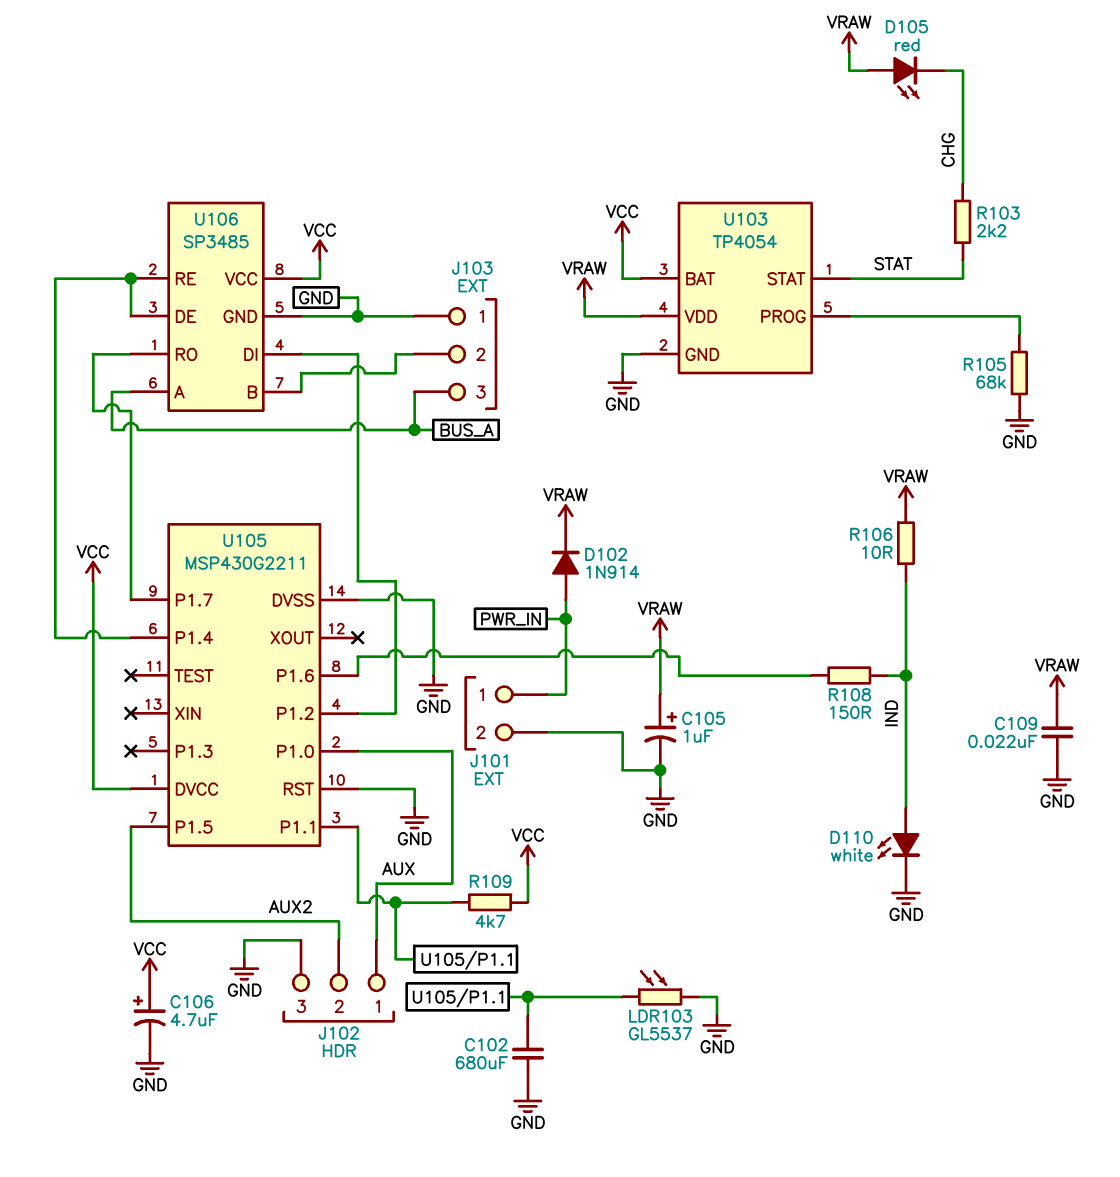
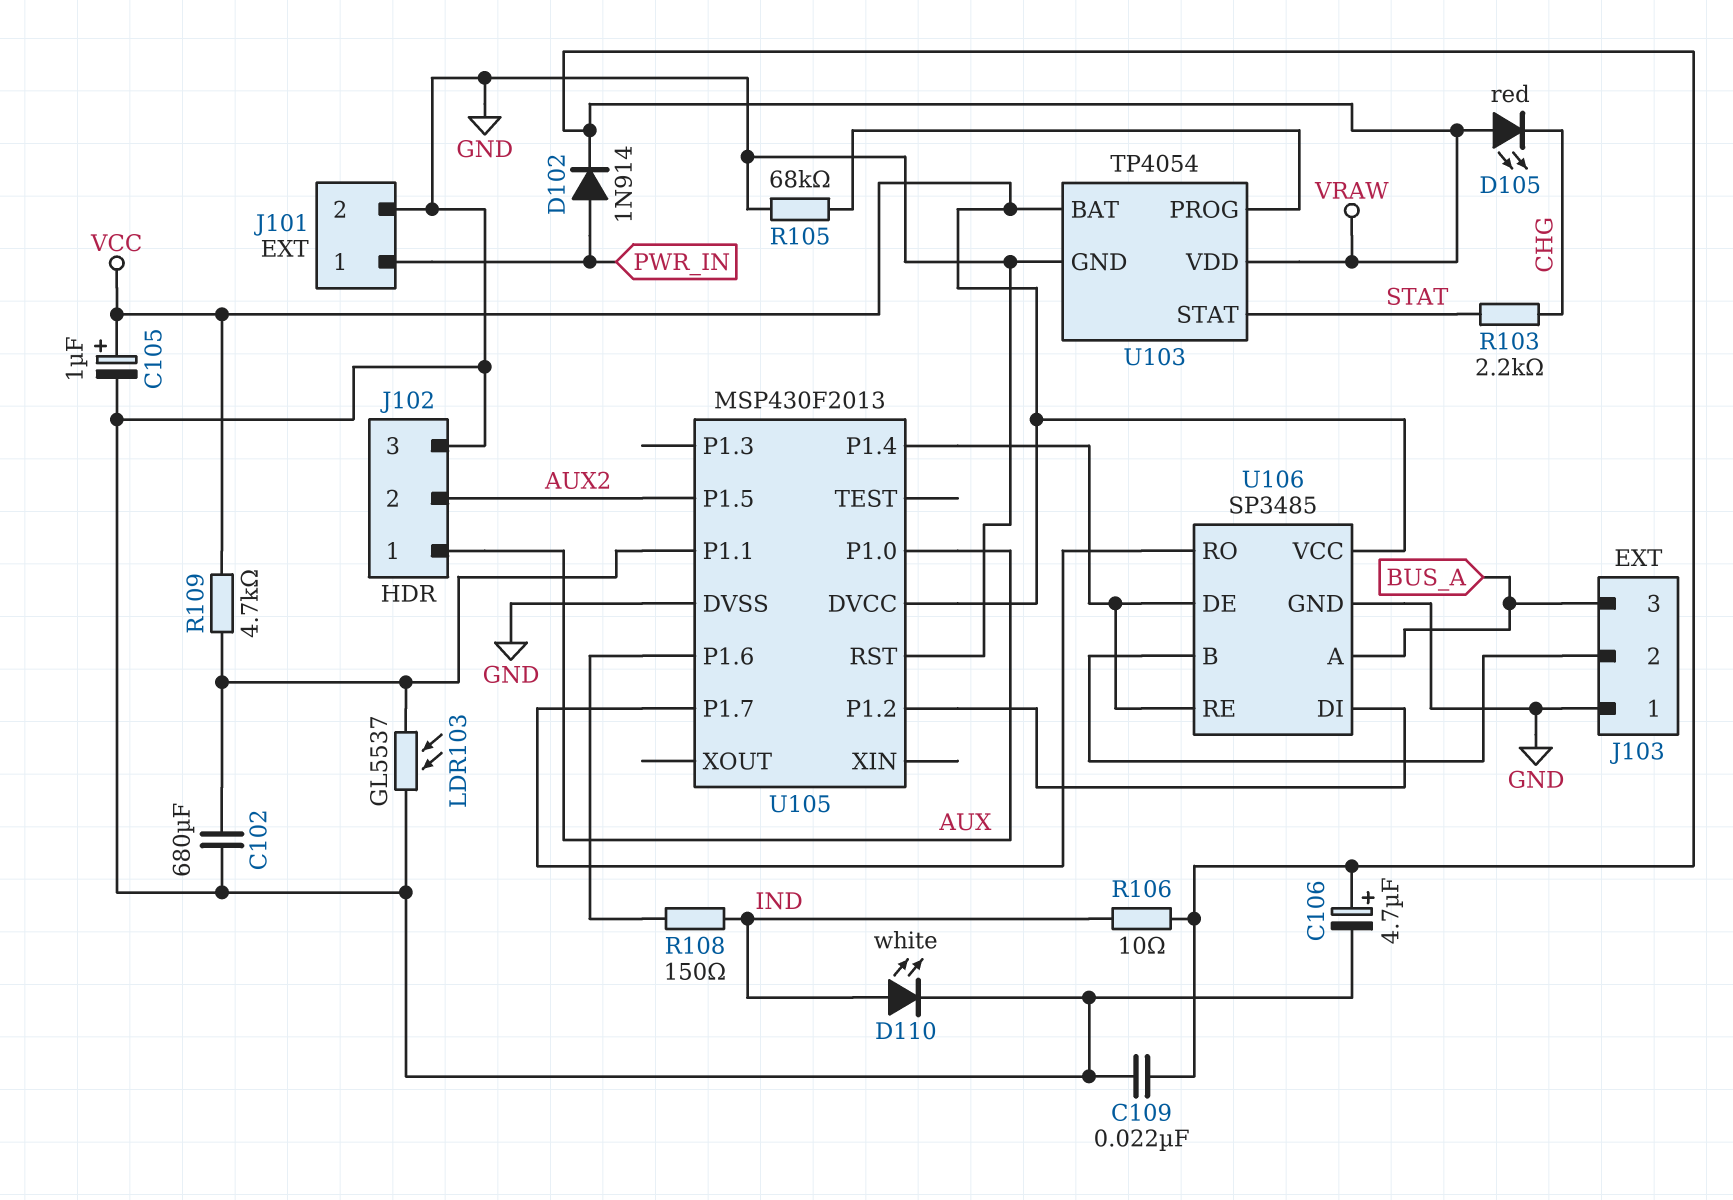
C105: 1uF (plus VRAW, minus GND) -> 1uF (plus VCC, minus GND)
C106: 4.7uF (plus VCC, minus GND) -> 4.7uF (plus VRAW, minus GND)
U105: MSP430G2211 -> MSP430F2013

